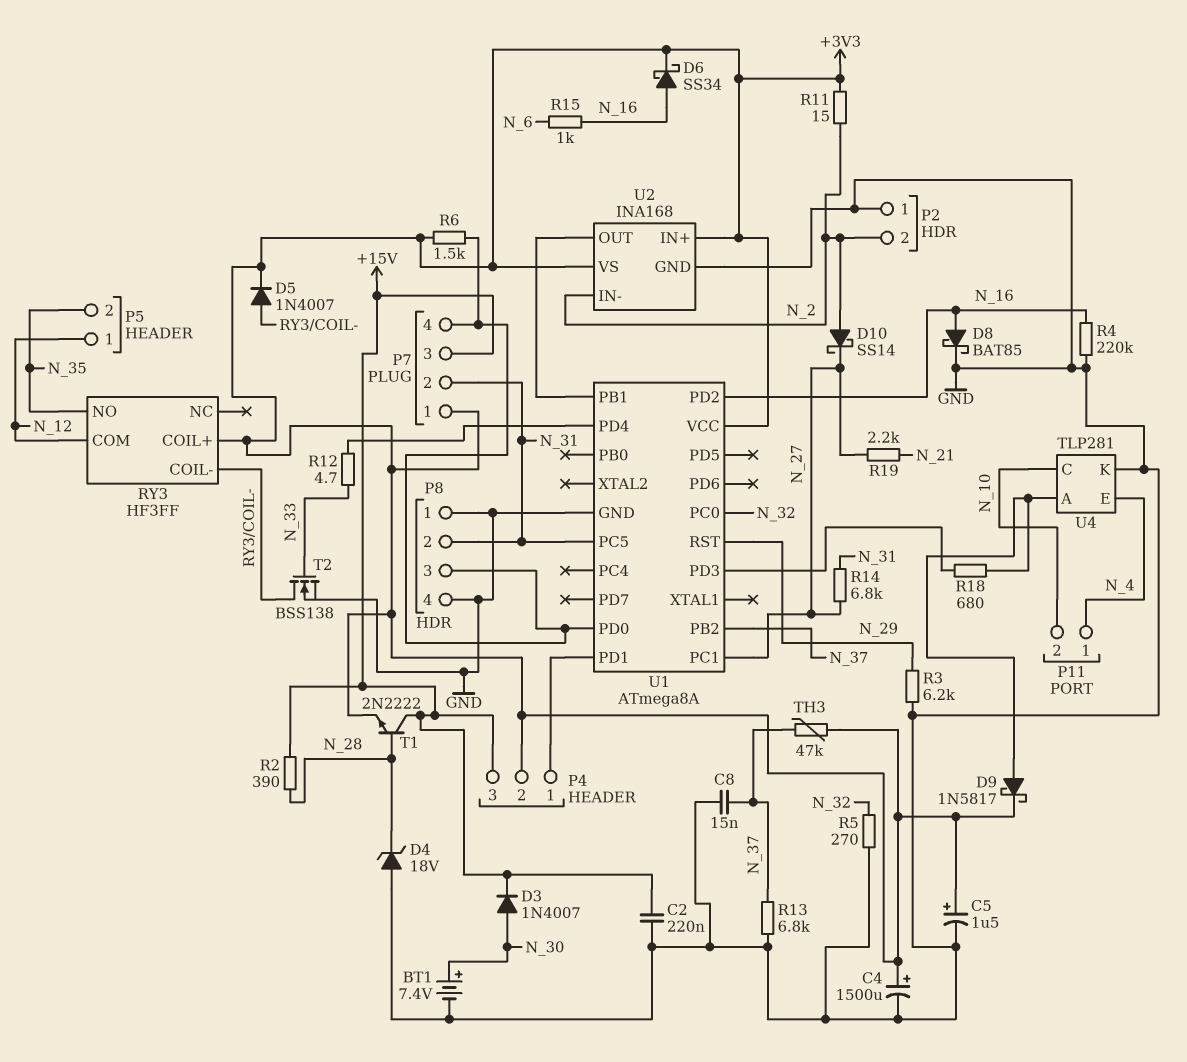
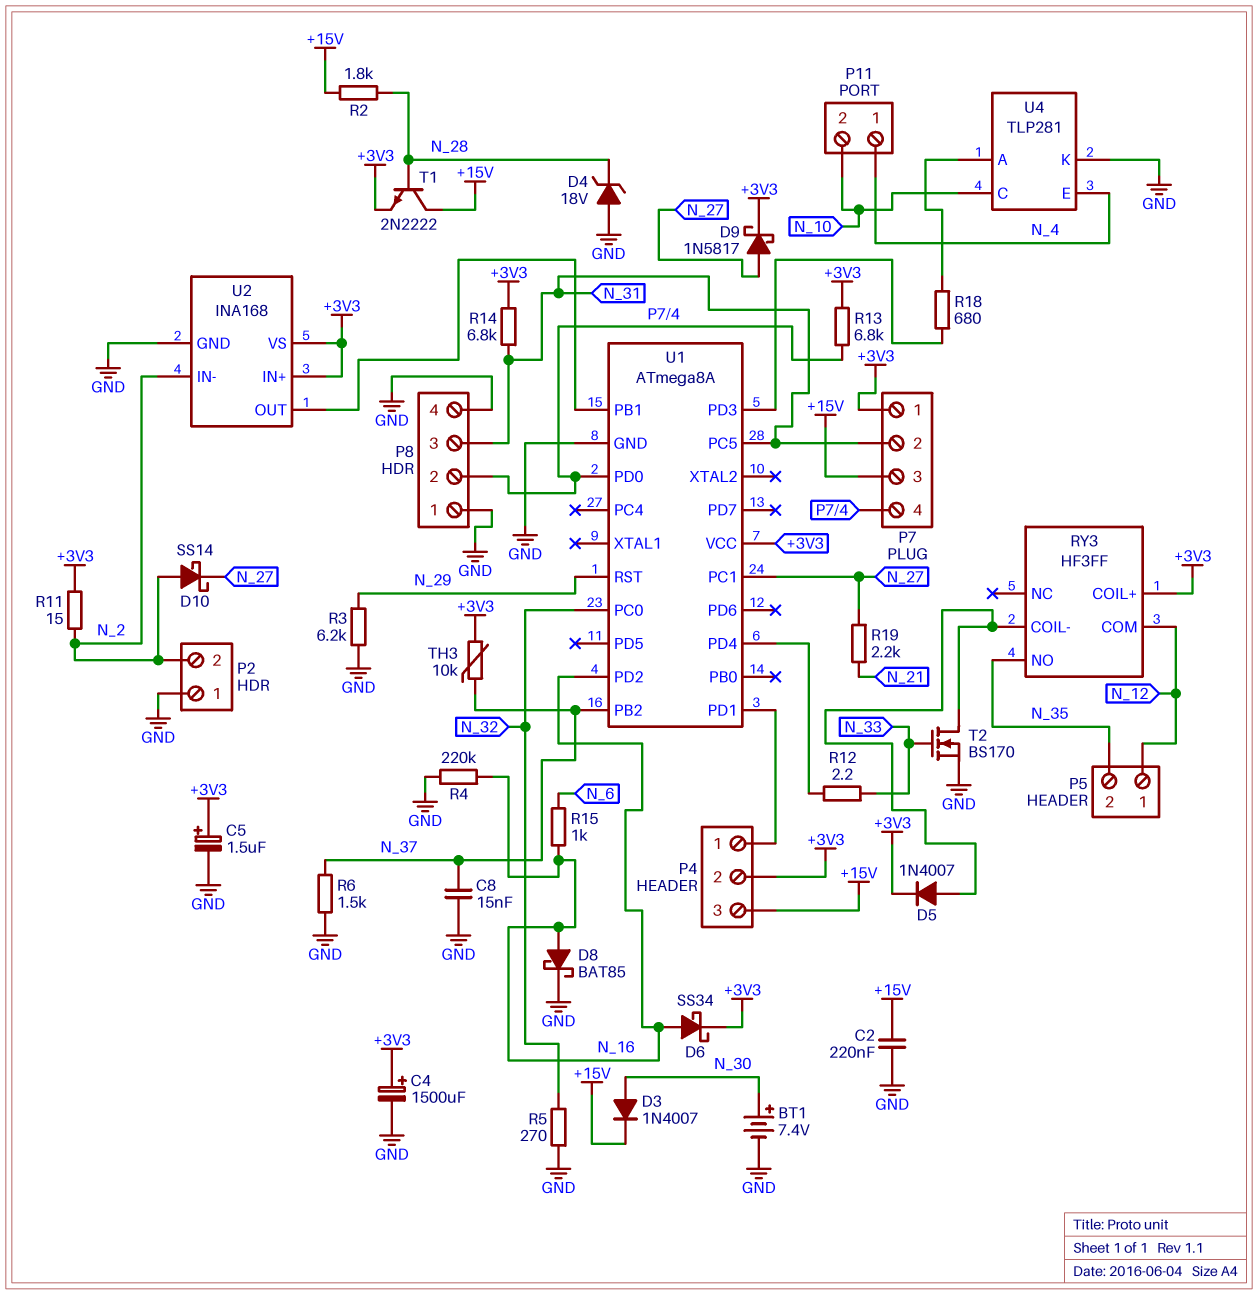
D9: schottky 1N5817 (A U4/A, K +3V3) -> schottky 1N5817 (A N_27, K +3V3)
P8 pin 2: N_31 -> P7/4
P8 pin 3: P7/4 -> N_31
R2: 390 (+15V, N_28) -> 1.8k (+15V, N_28)
R6: 1.5k (+3V3, P7/4) -> 1.5k (GND, N_37)
R12: 4.7 (N_33, U1/PD4) -> 2.2 (N_33, U1/PD4)
R13: 6.8k (GND, N_37) -> 6.8k (+3V3, P7/4)
R14: 6.8k (N_27, N_31) -> 6.8k (+3V3, N_31)
T2: NMOS BSS138 (G N_33, D RY3/COIL-, S GND) -> NMOS BS170 (G N_33, D RY3/COIL-, S GND)
TH3: 47k (+3V3, N_37) -> 10k (+3V3, N_37)

